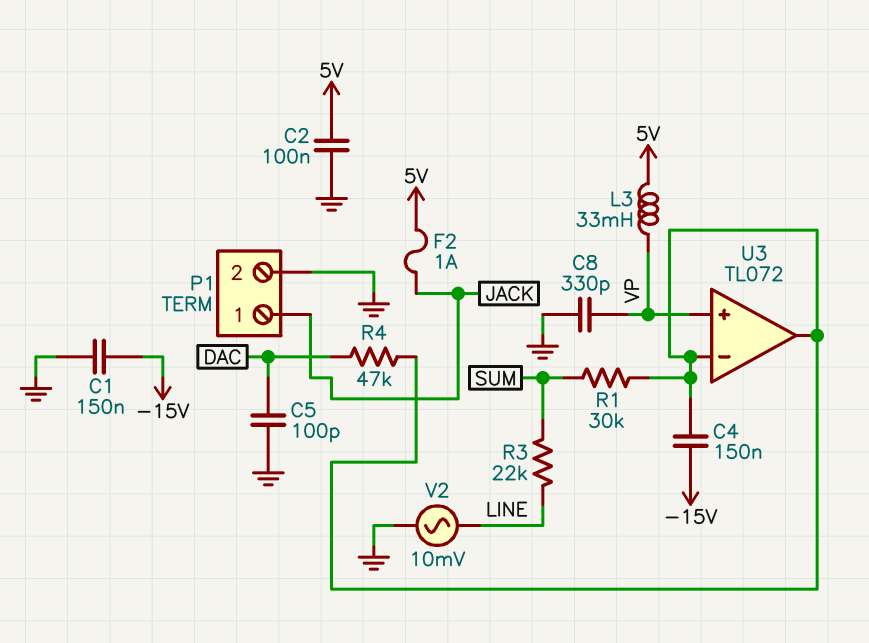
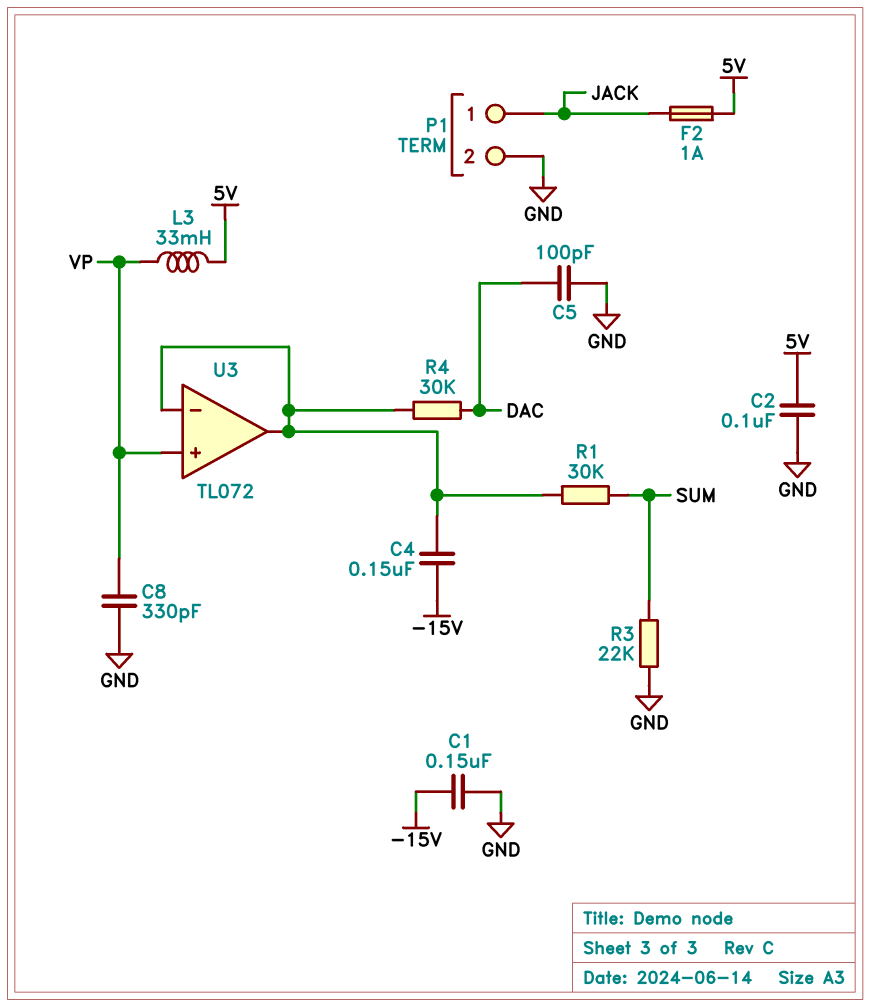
R3: 22k (LINE, SUM) -> 22k (GND, SUM)
R4: 47k (DAC, U3/in-) -> 30k (DAC, U3/in-)
V2: AC 10mV (GND, LINE) -> none

